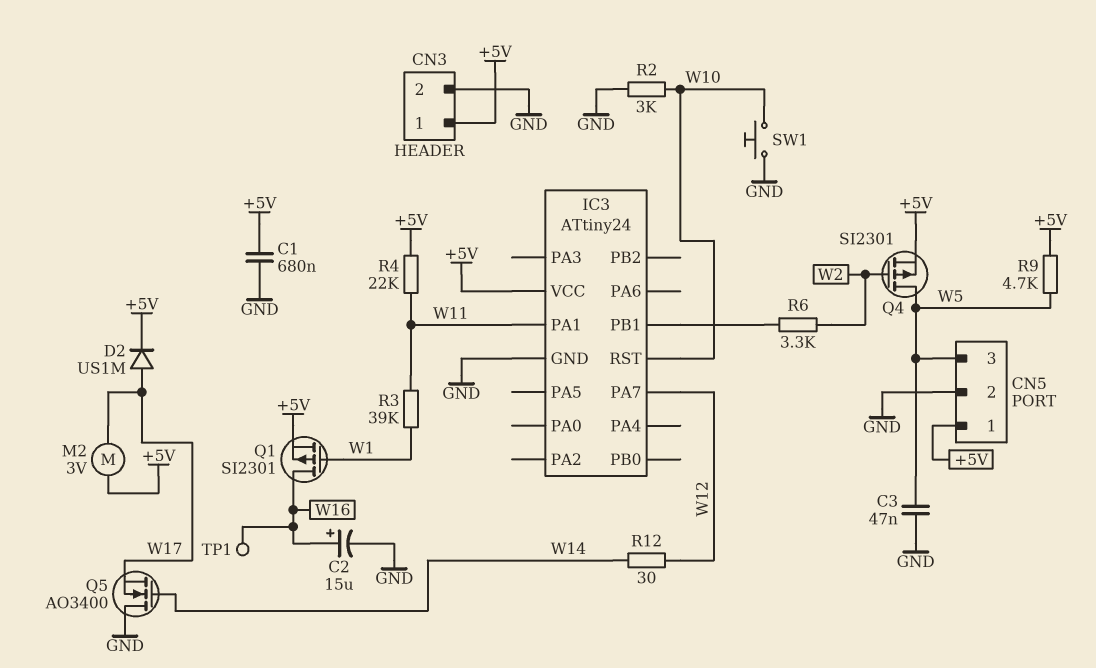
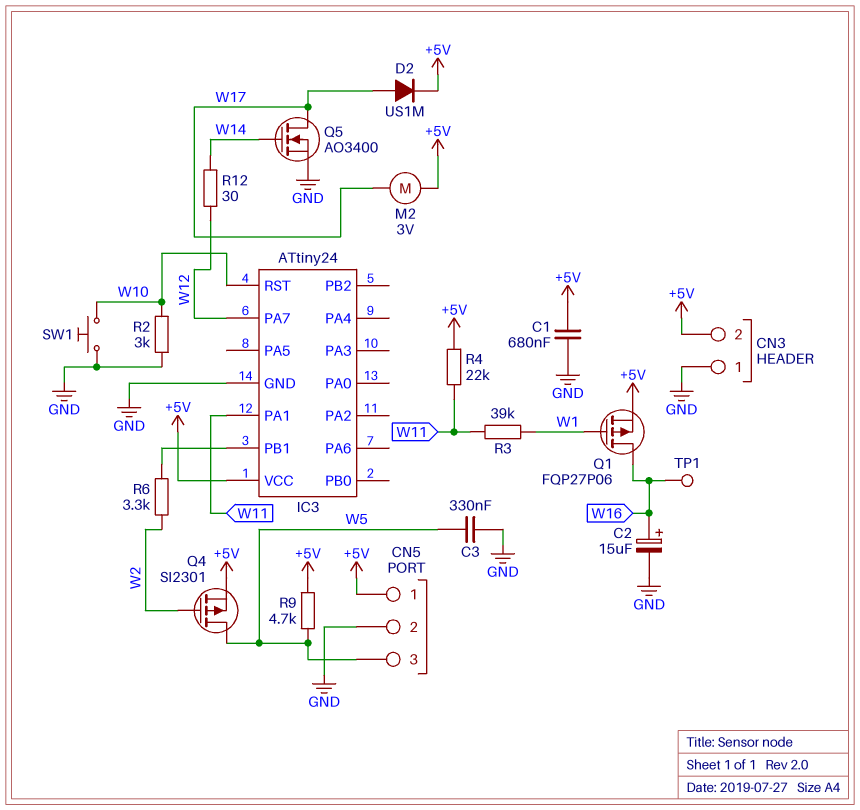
C3: 47nF (GND, W5) -> 330nF (GND, W5)
CN3 pin 1: +5V -> GND
CN3 pin 2: GND -> +5V
Q1: PMOS SI2301 (G W1, D W16, S +5V) -> PMOS FQP27P06 (G W1, D W16, S +5V)
Q5: NMOS AO3400 (G W14, D GND, S W17) -> NMOS AO3400 (G W14, D W17, S GND)

